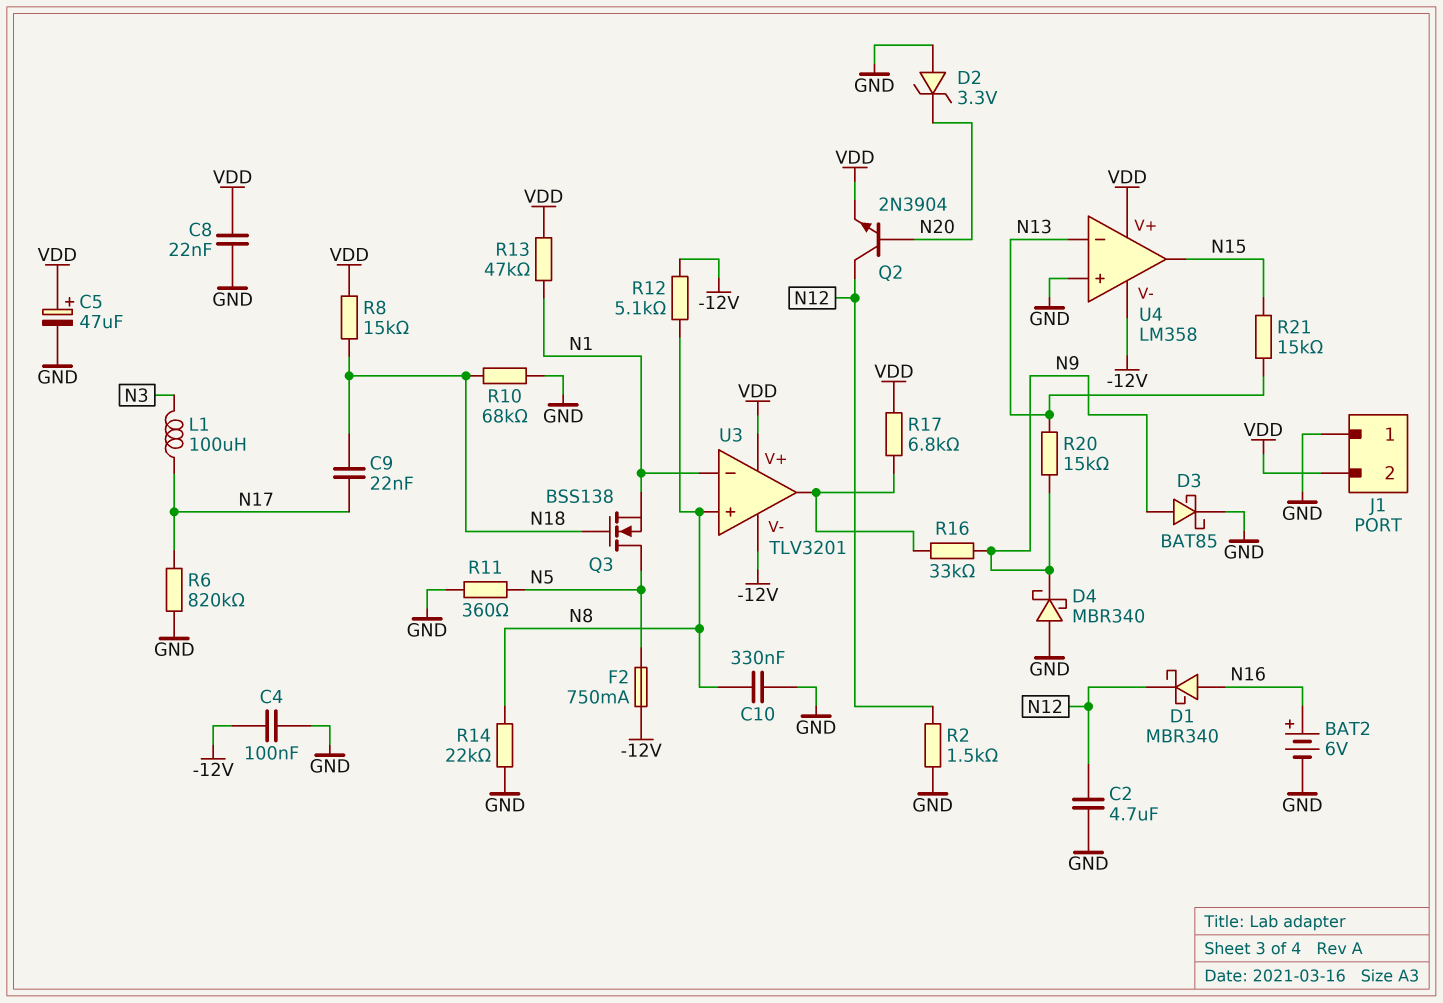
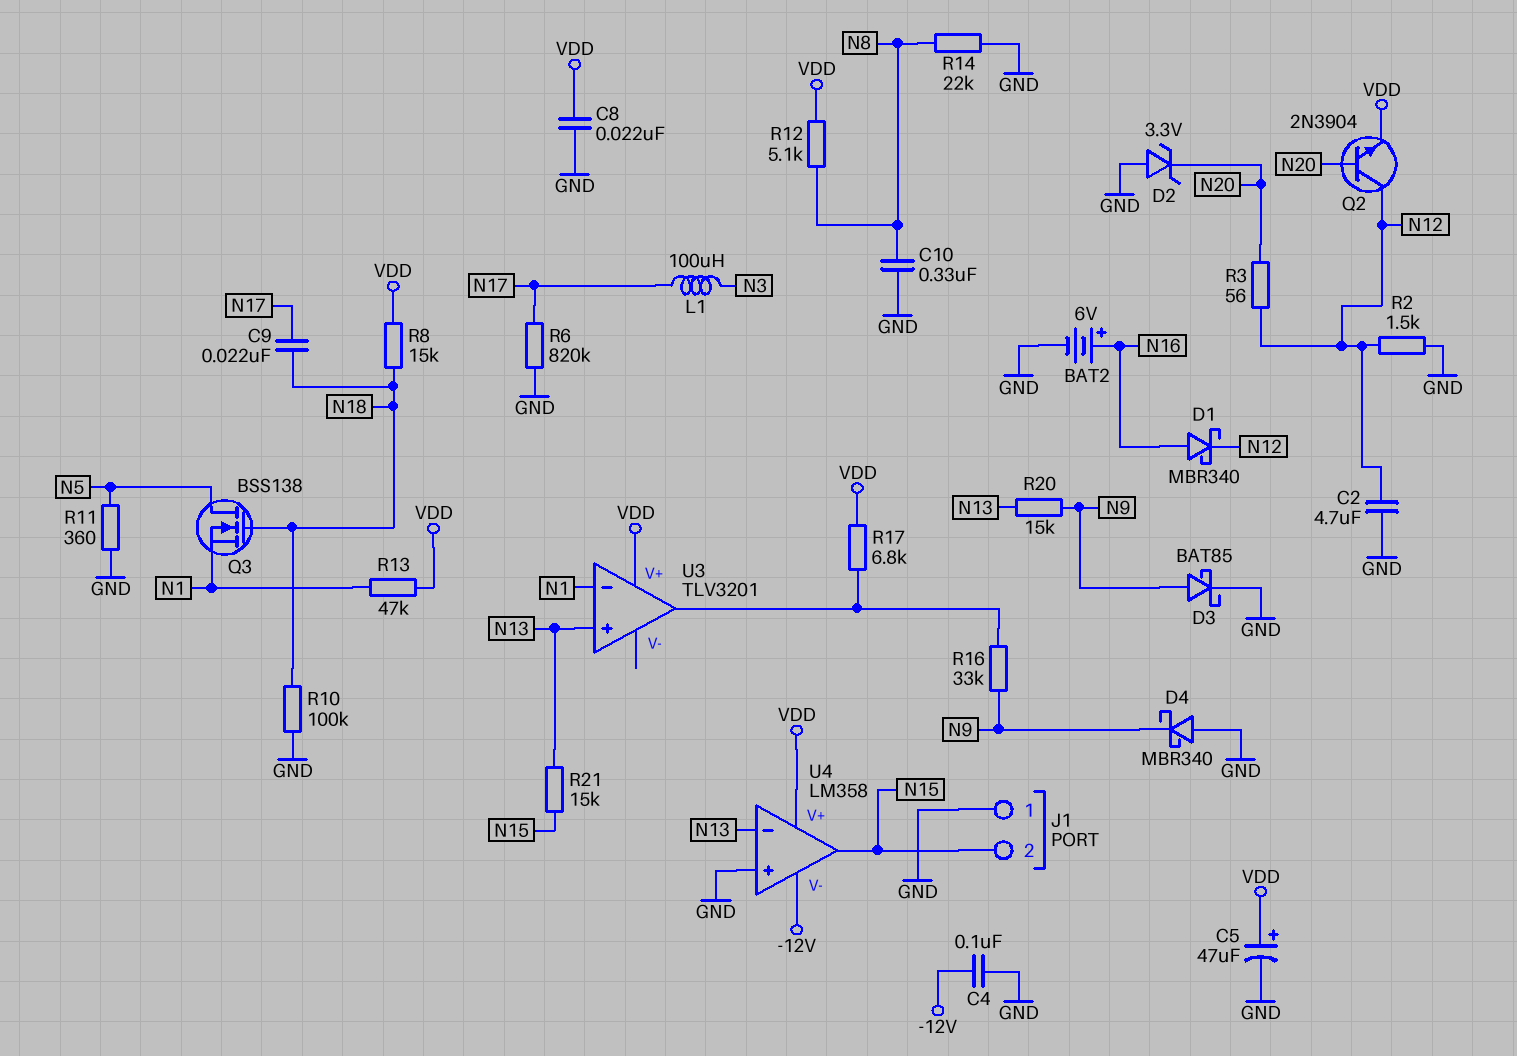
F2: 750mA (-12V, N5) -> none
J1 pin 2: VDD -> N15
R3: none -> 56 (N12, N20)
R10: 68k (GND, N18) -> 100k (GND, N18)
R12: 5.1k (-12V, N8) -> 5.1k (N8, VDD)
U3 pin V-: -12V -> none
U3 pin in+: N8 -> N13

